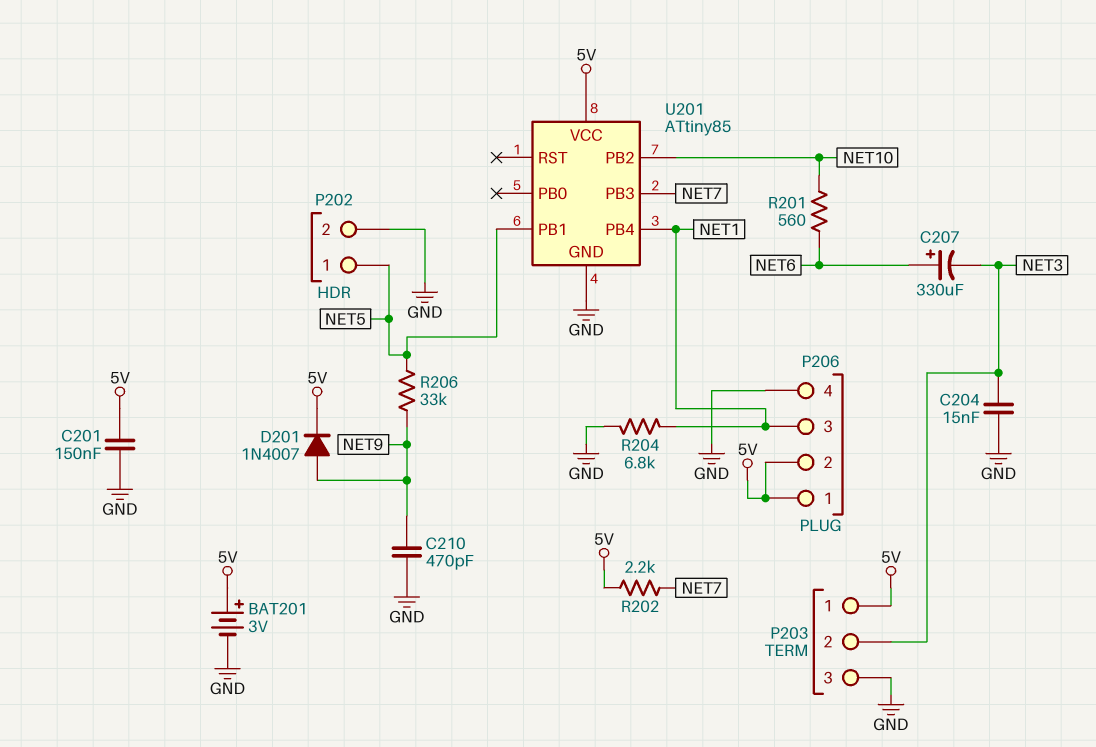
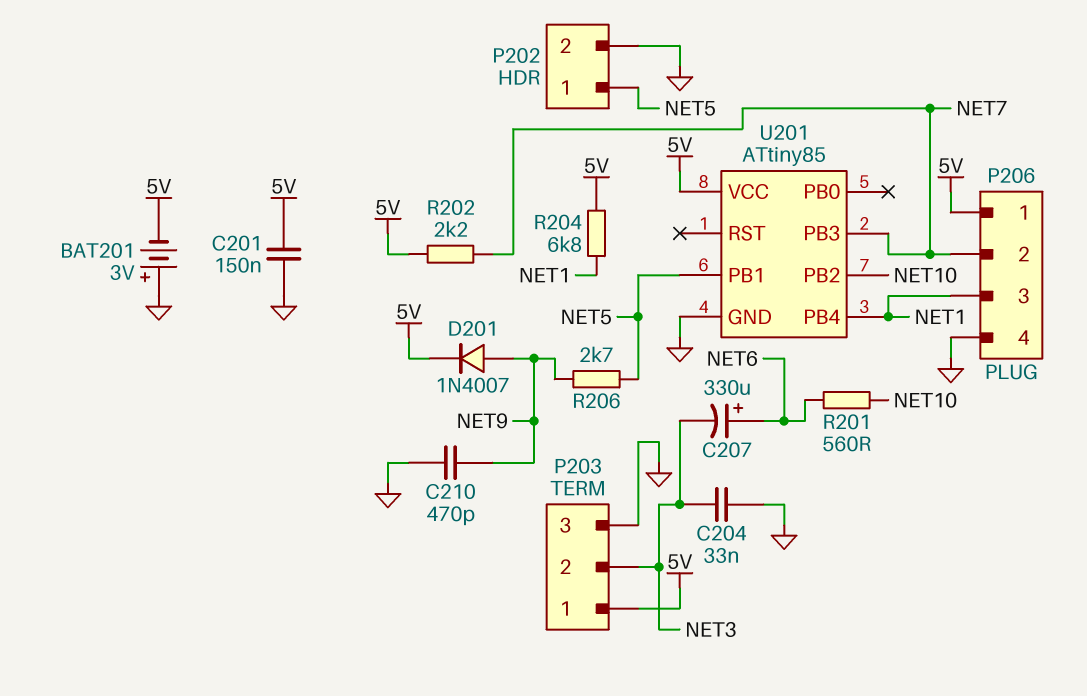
BAT201: 3V (plus 5V, minus GND) -> 3V (plus GND, minus 5V)
C204: 15nF (GND, NET3) -> 33nF (GND, NET3)
P206 pin 2: 5V -> NET7
R204: 6.8k (GND, NET1) -> 6.8k (5V, NET1)
R206: 33k (NET5, NET9) -> 2.7k (NET5, NET9)

